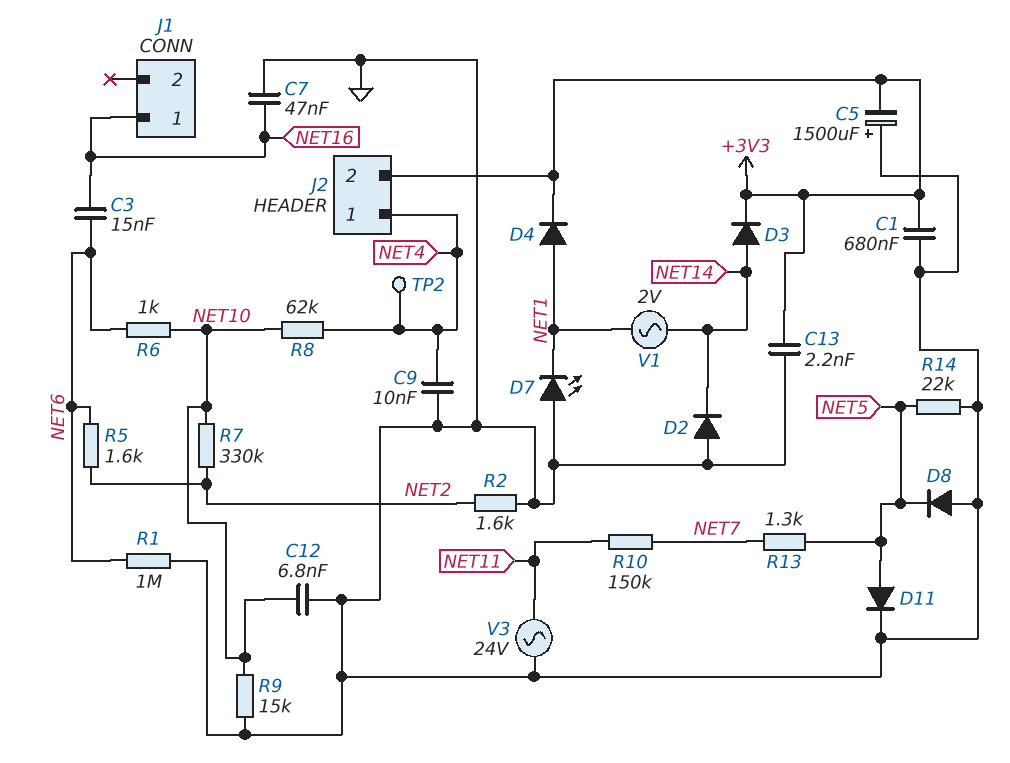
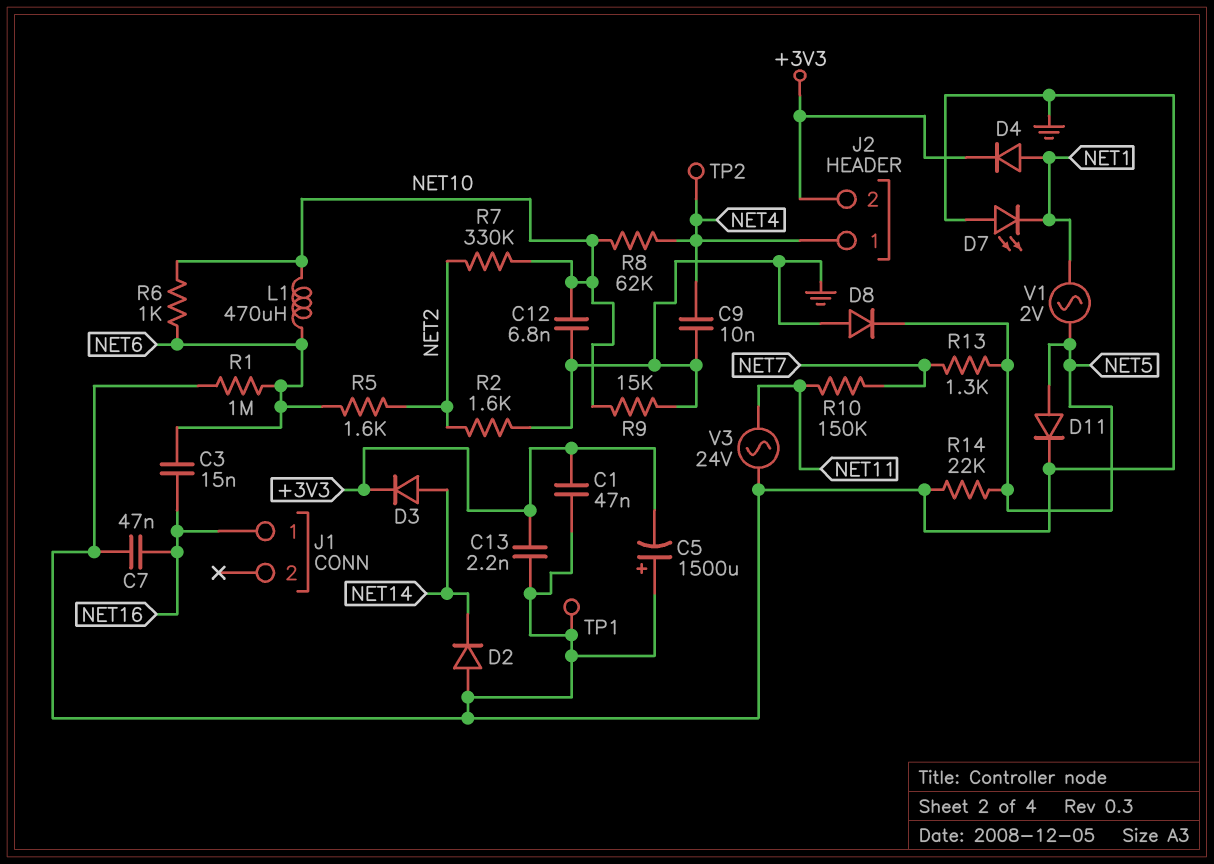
C1: 680nF (+3V3, GND) -> 47nF (+3V3, GND)
L1: none -> 470uH (NET6, NET10)
TP1: none -> test point (GND)
V1: AC 2V (NET1, NET14) -> AC 2V (NET1, NET5)

